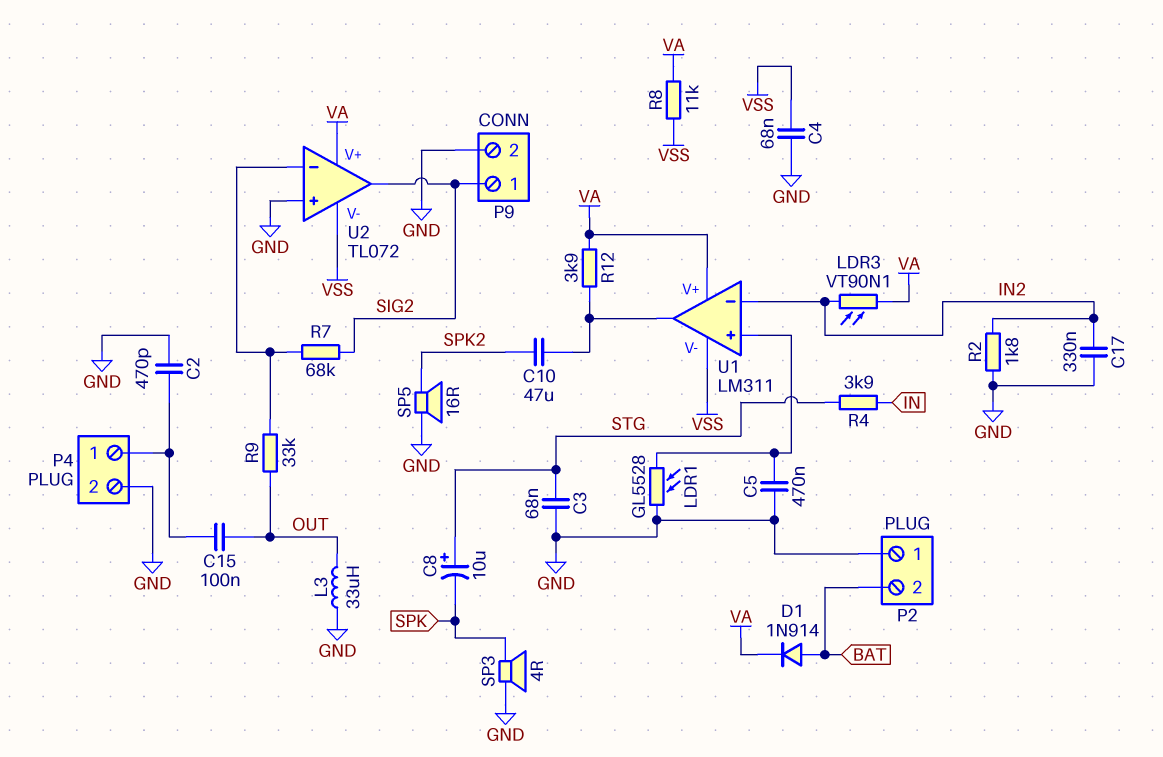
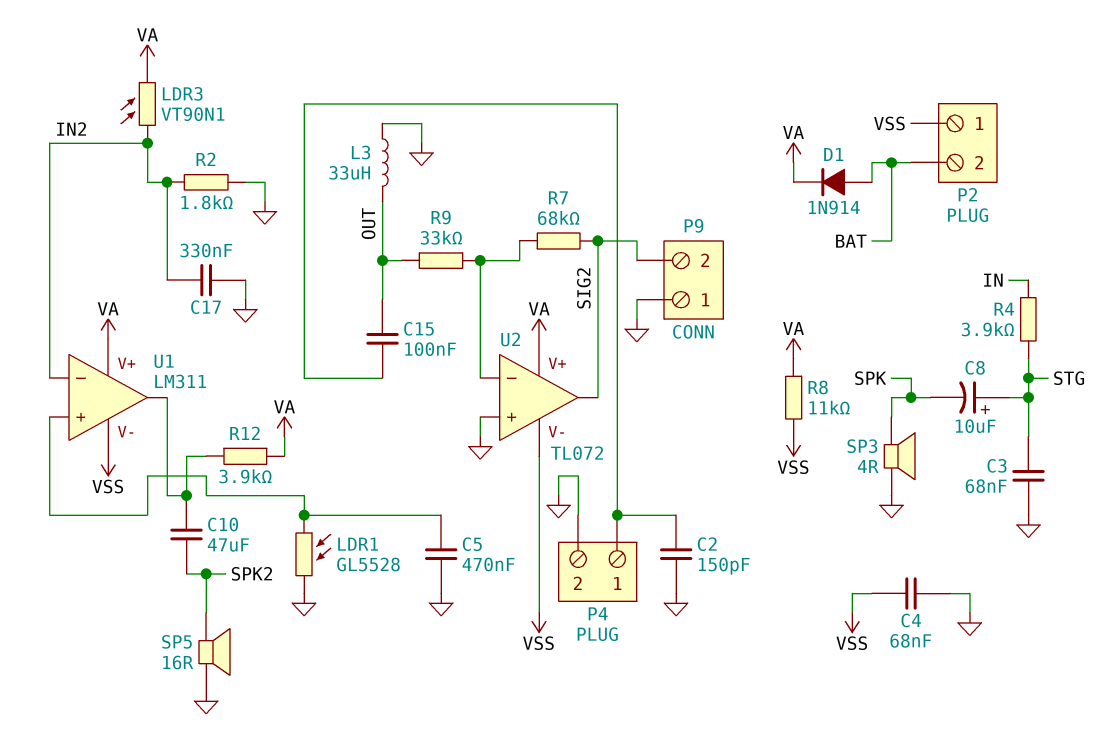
C2: 470pF (GND, P4/1) -> 150pF (GND, P4/1)
P2 pin 1: GND -> VSS
P9 pin 1: SIG2 -> GND
P9 pin 2: GND -> SIG2

